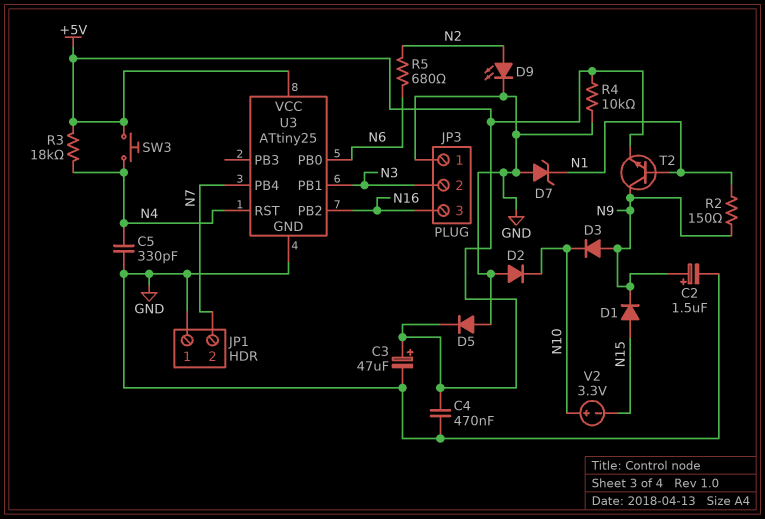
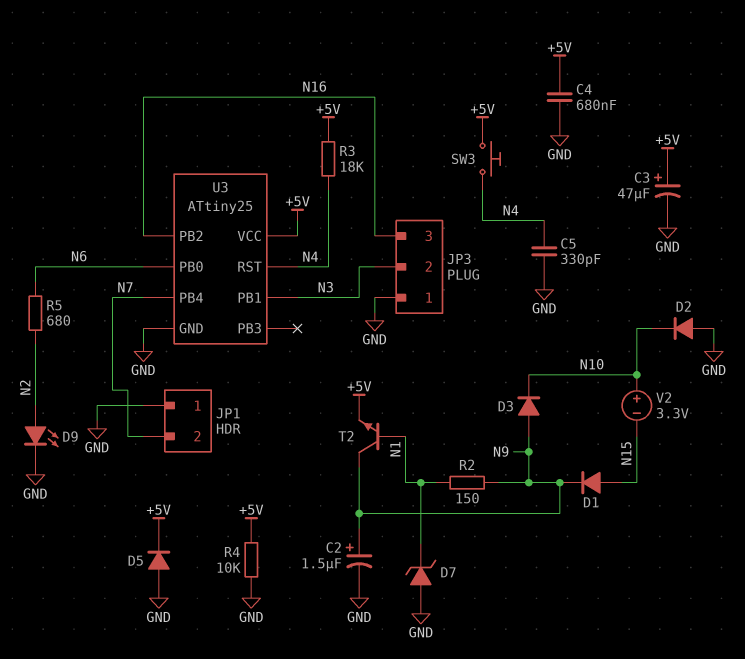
C4: 470nF (+5V, GND) -> 680nF (+5V, GND)

